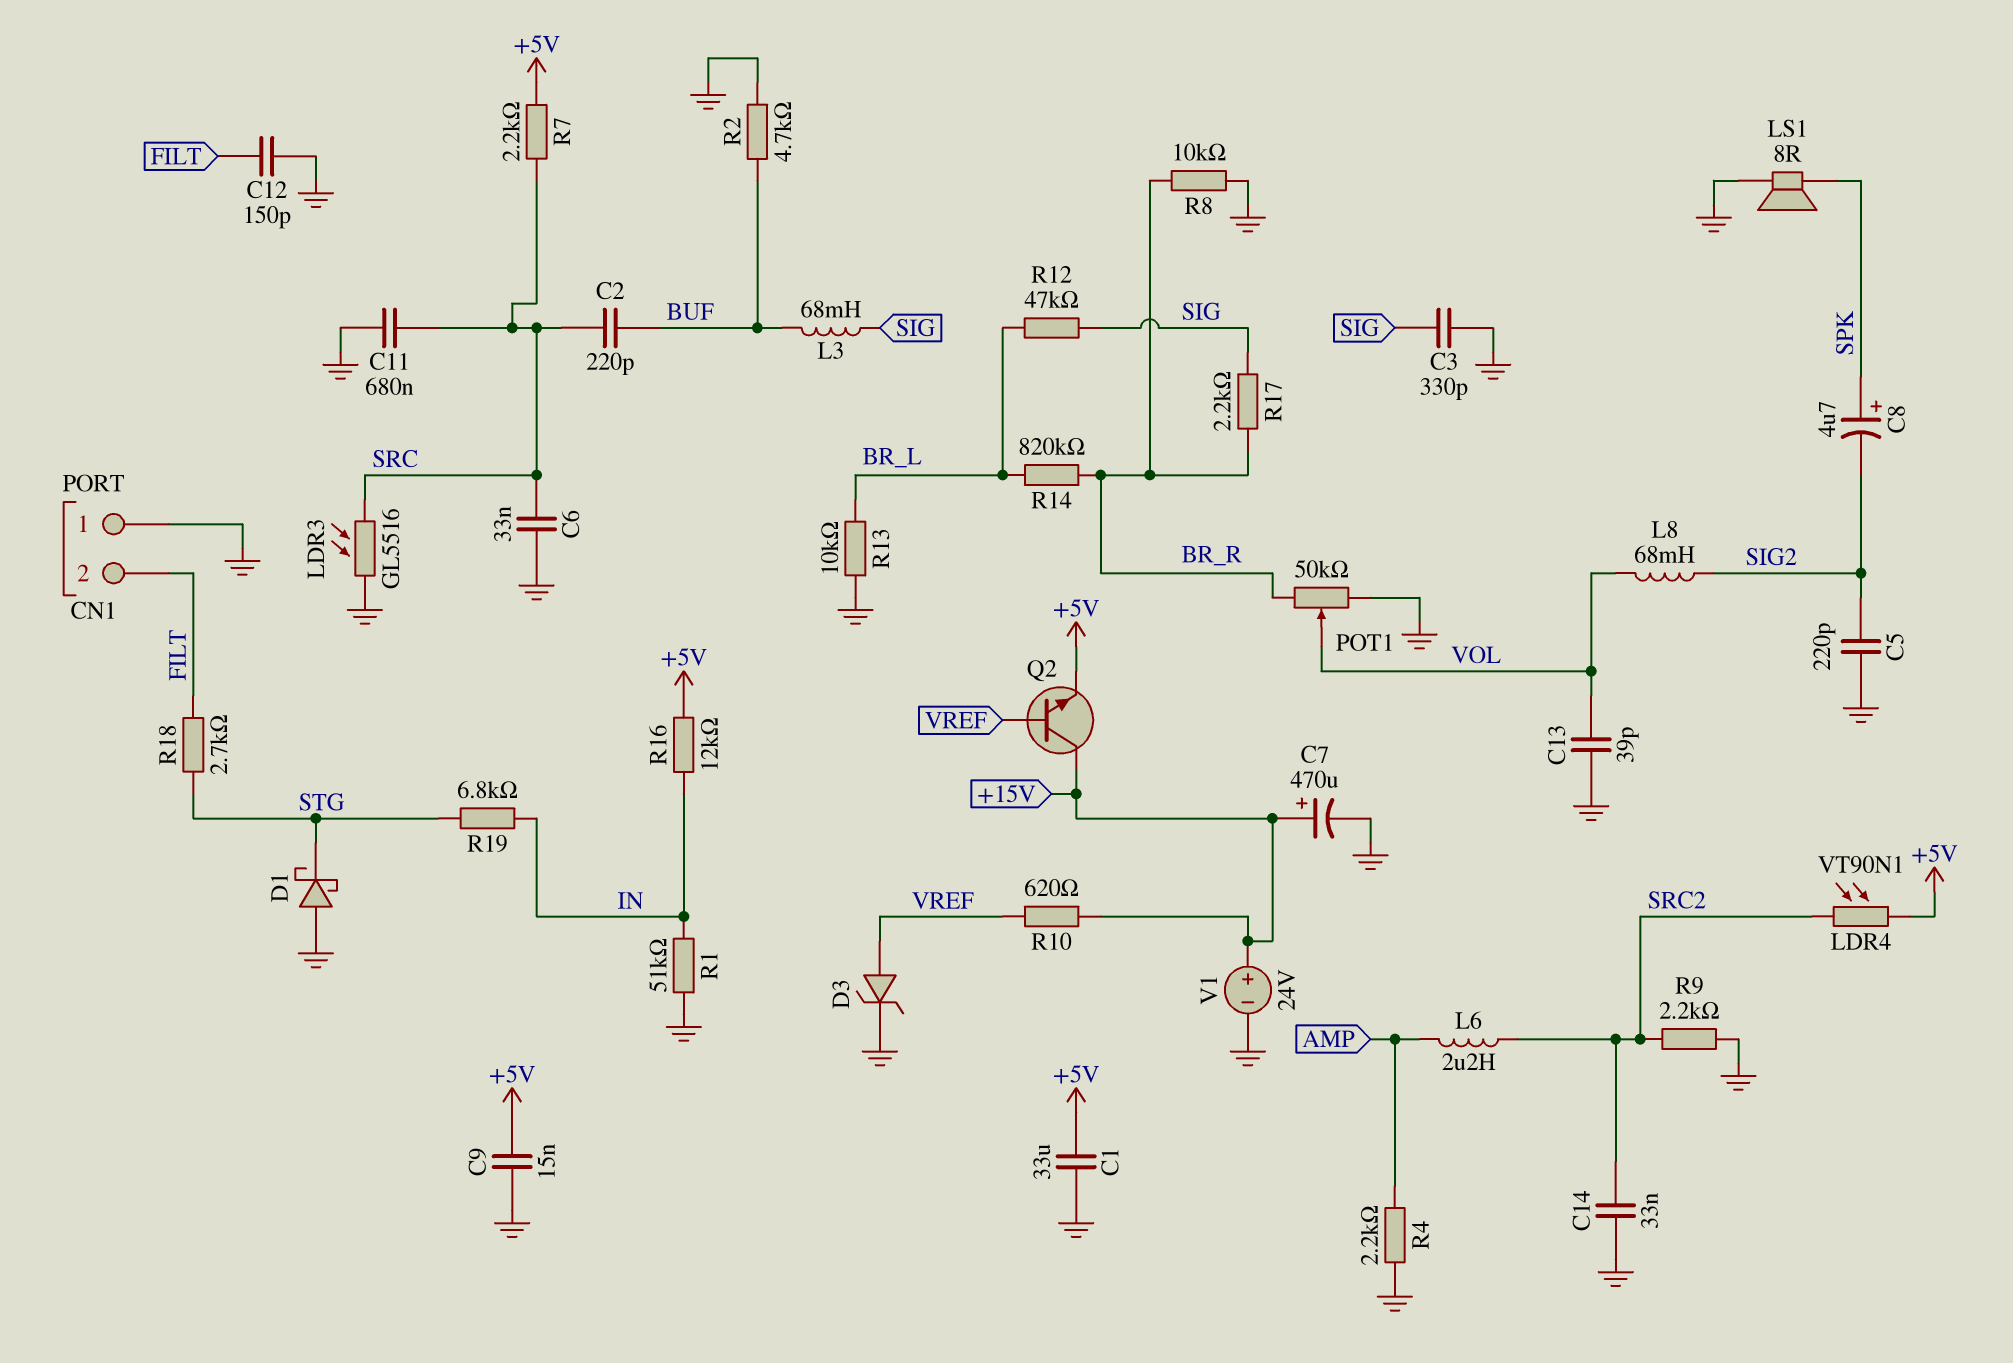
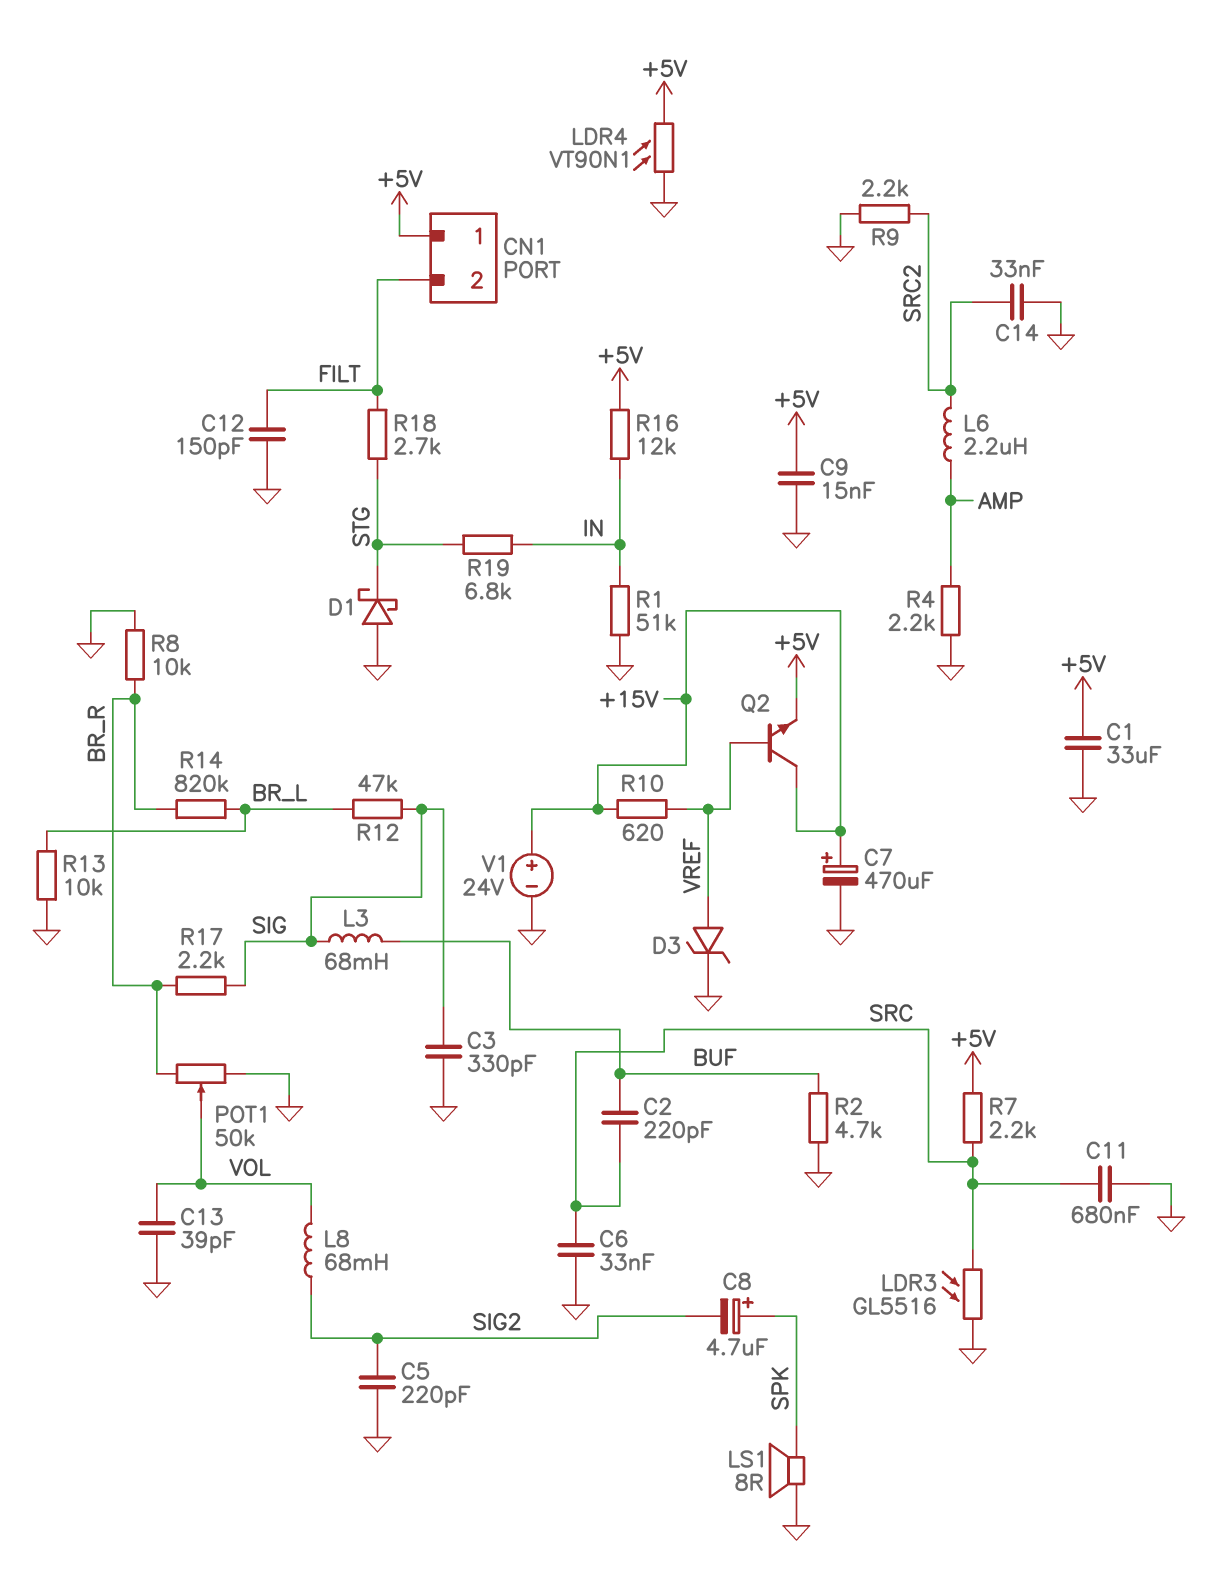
CN1 pin 1: GND -> +5V
LDR4: VT90N1 (+5V, SRC2) -> VT90N1 (+5V, GND)

